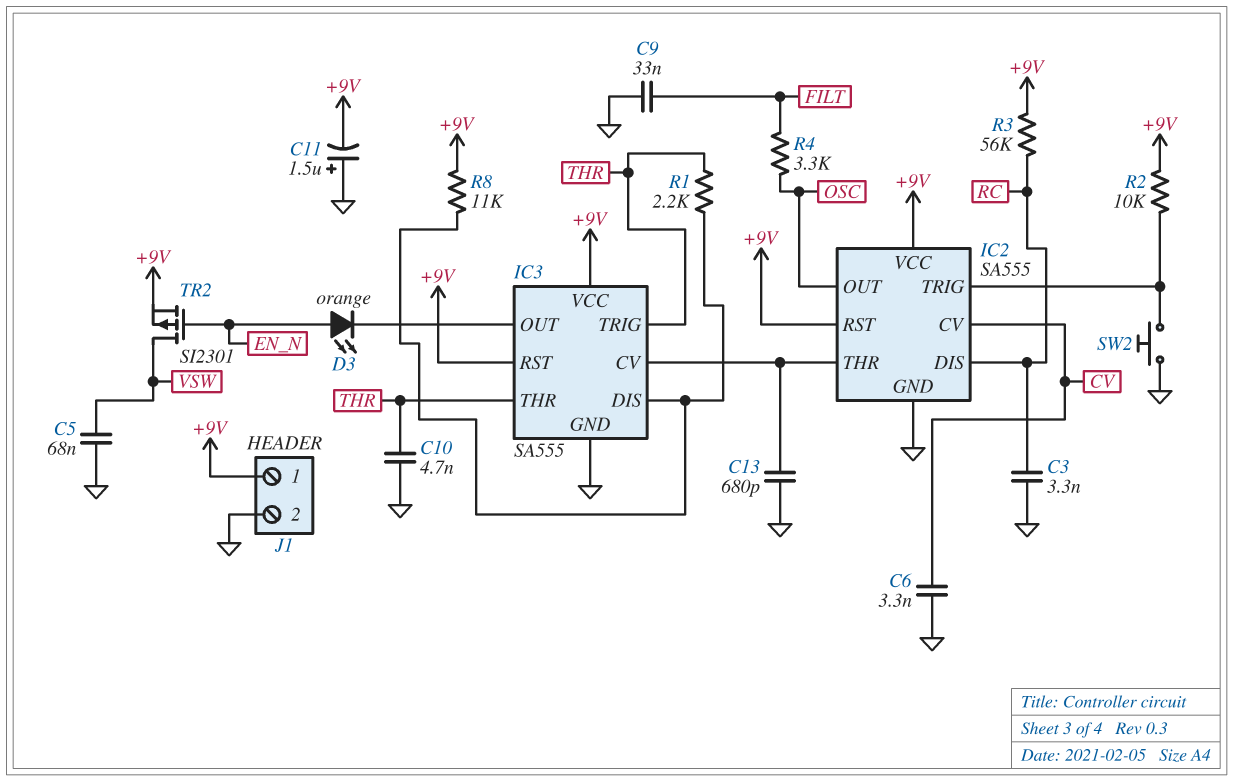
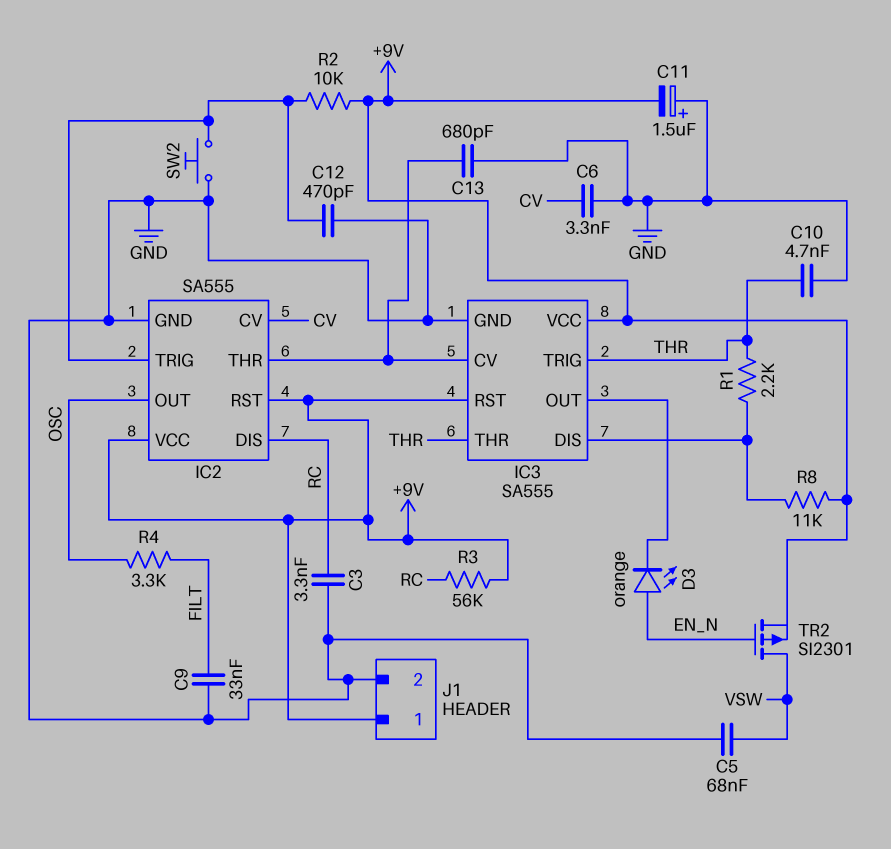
C12: none -> 470pF (GND, IC2/TRIG)

